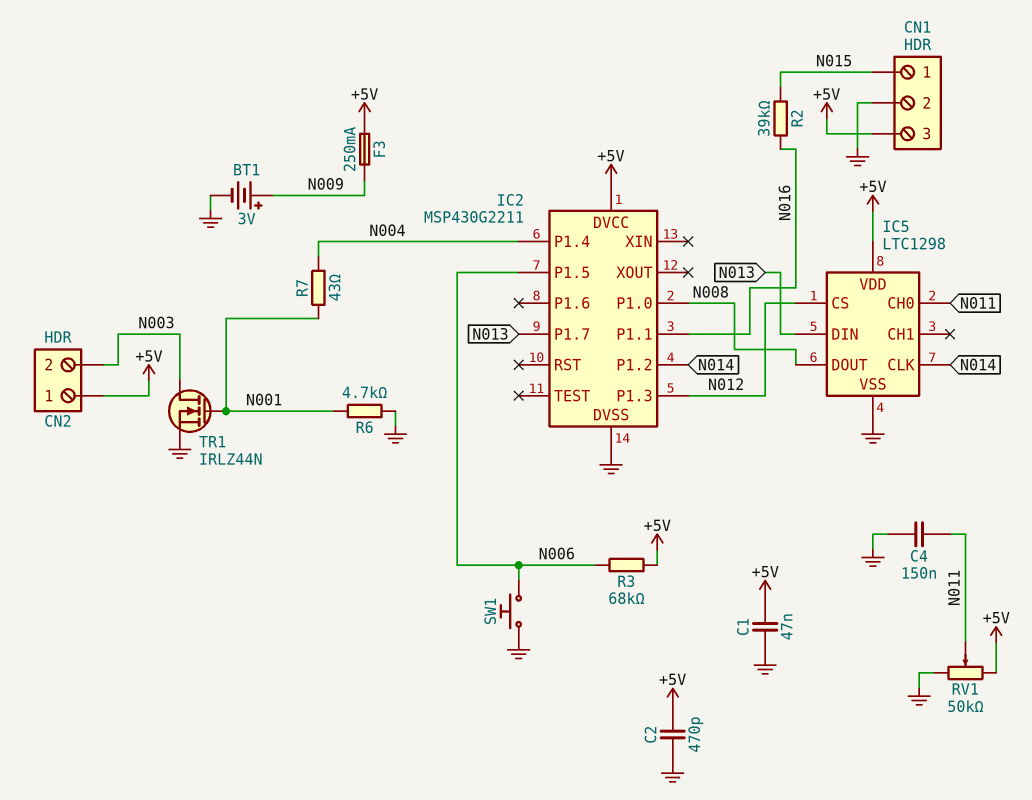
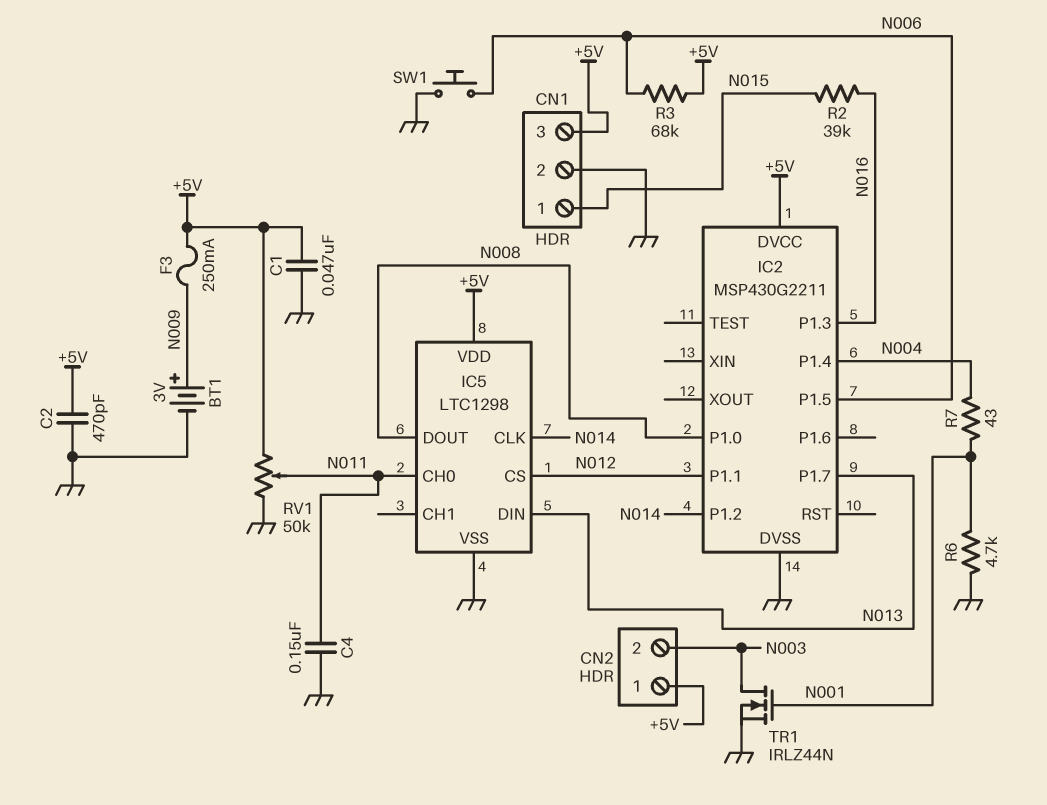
IC2 pin P1.1: N016 -> N012
IC2 pin P1.3: N012 -> N016

